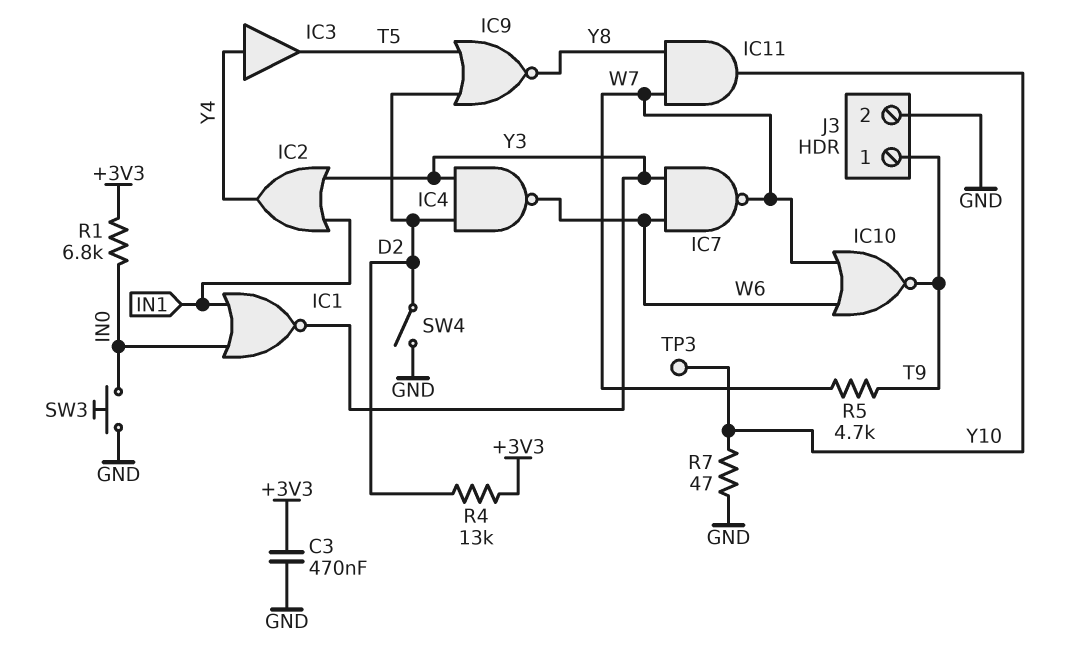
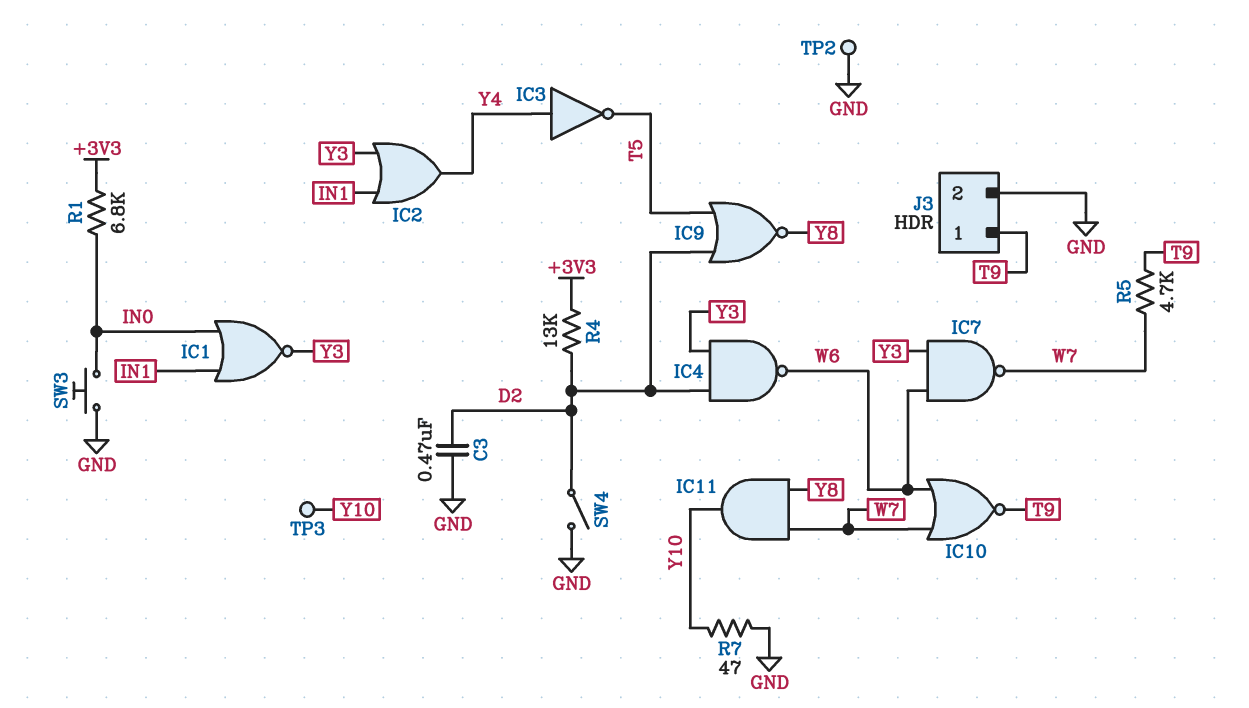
C3: 470nF (+3V3, GND) -> 470nF (D2, GND)
IC3: buffer (in Y4, out T5) -> NOT (in Y4, out T5)
TP2: none -> test point (GND)

